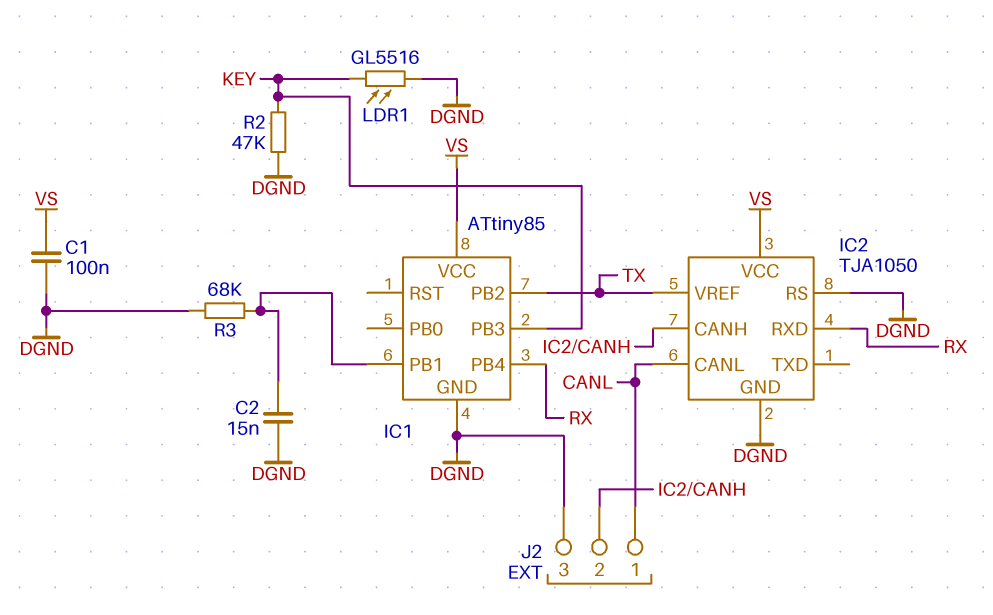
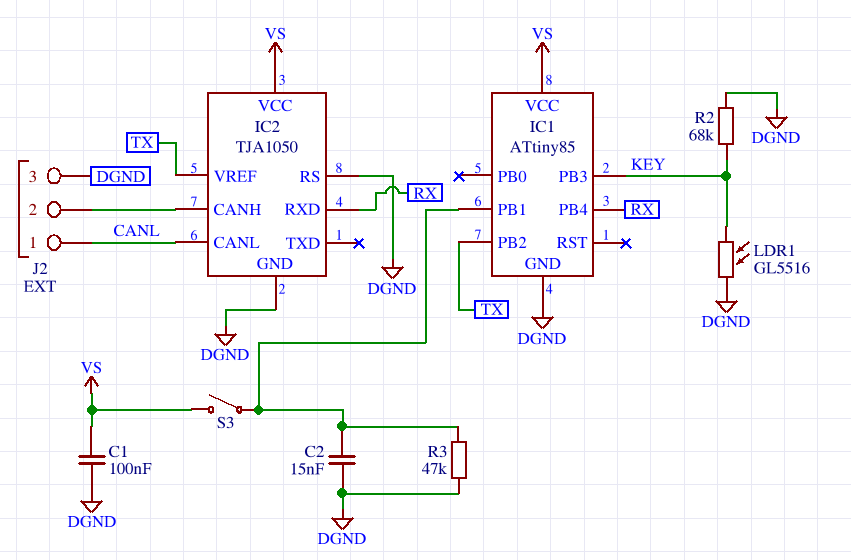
R2: 47k (DGND, KEY) -> 68k (DGND, KEY)
R3: 68k (DGND, IC1/PB1) -> 47k (DGND, IC1/PB1)
S3: none -> switch (IC1/PB1, VS)

